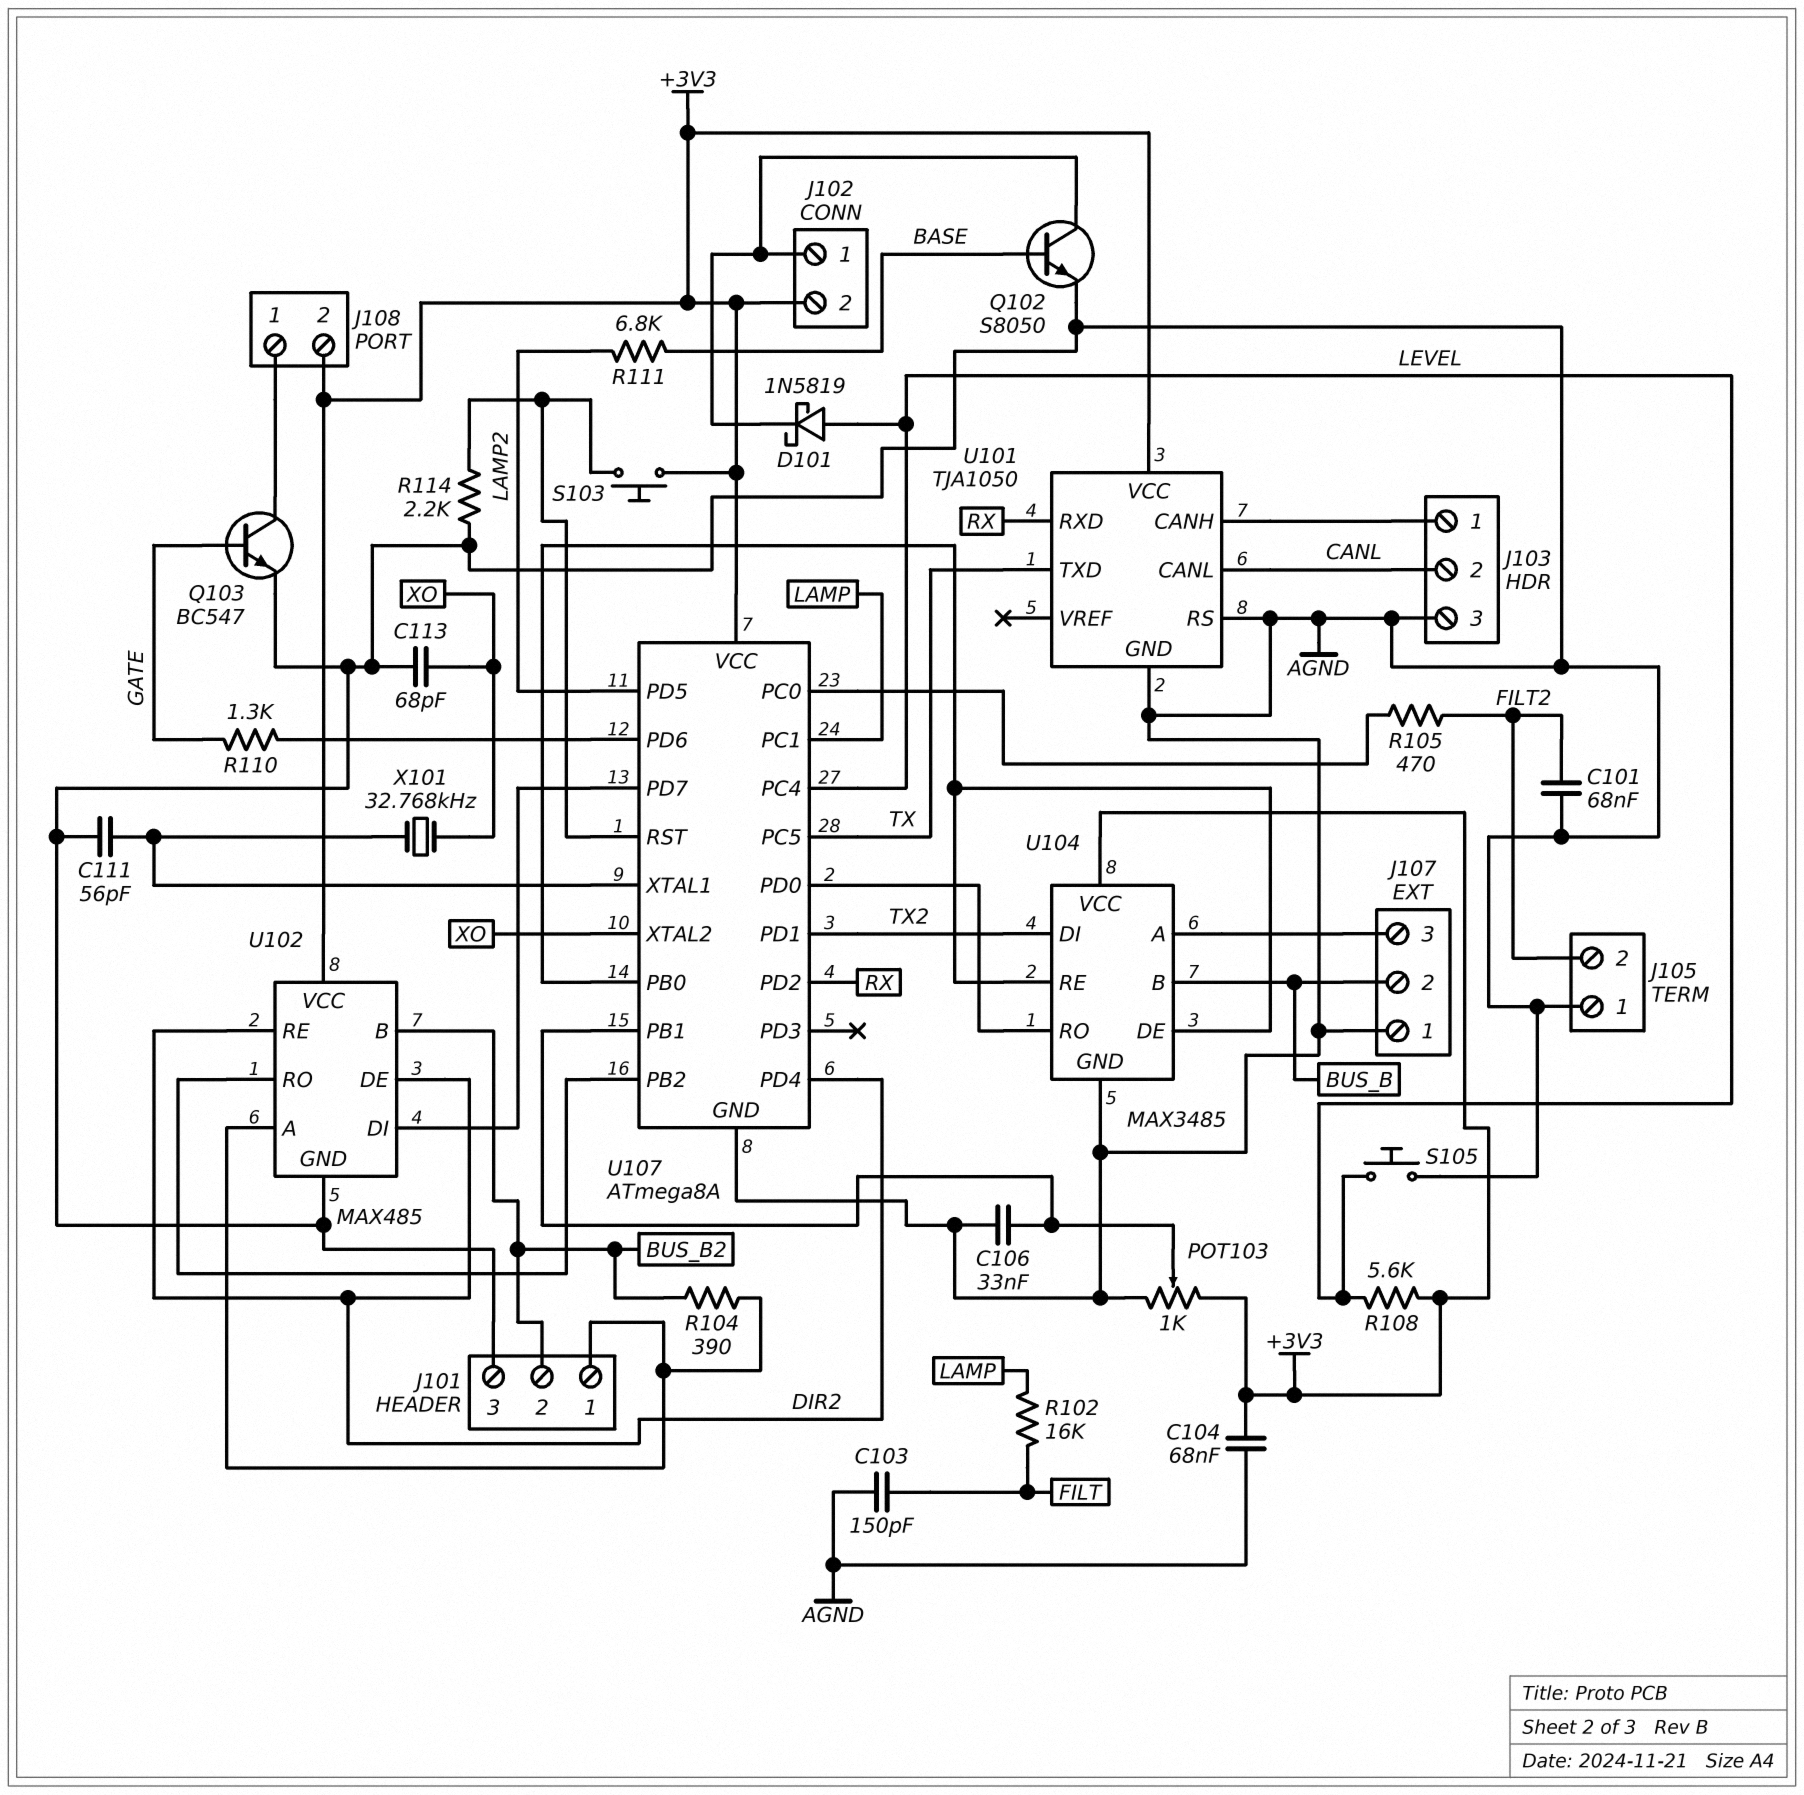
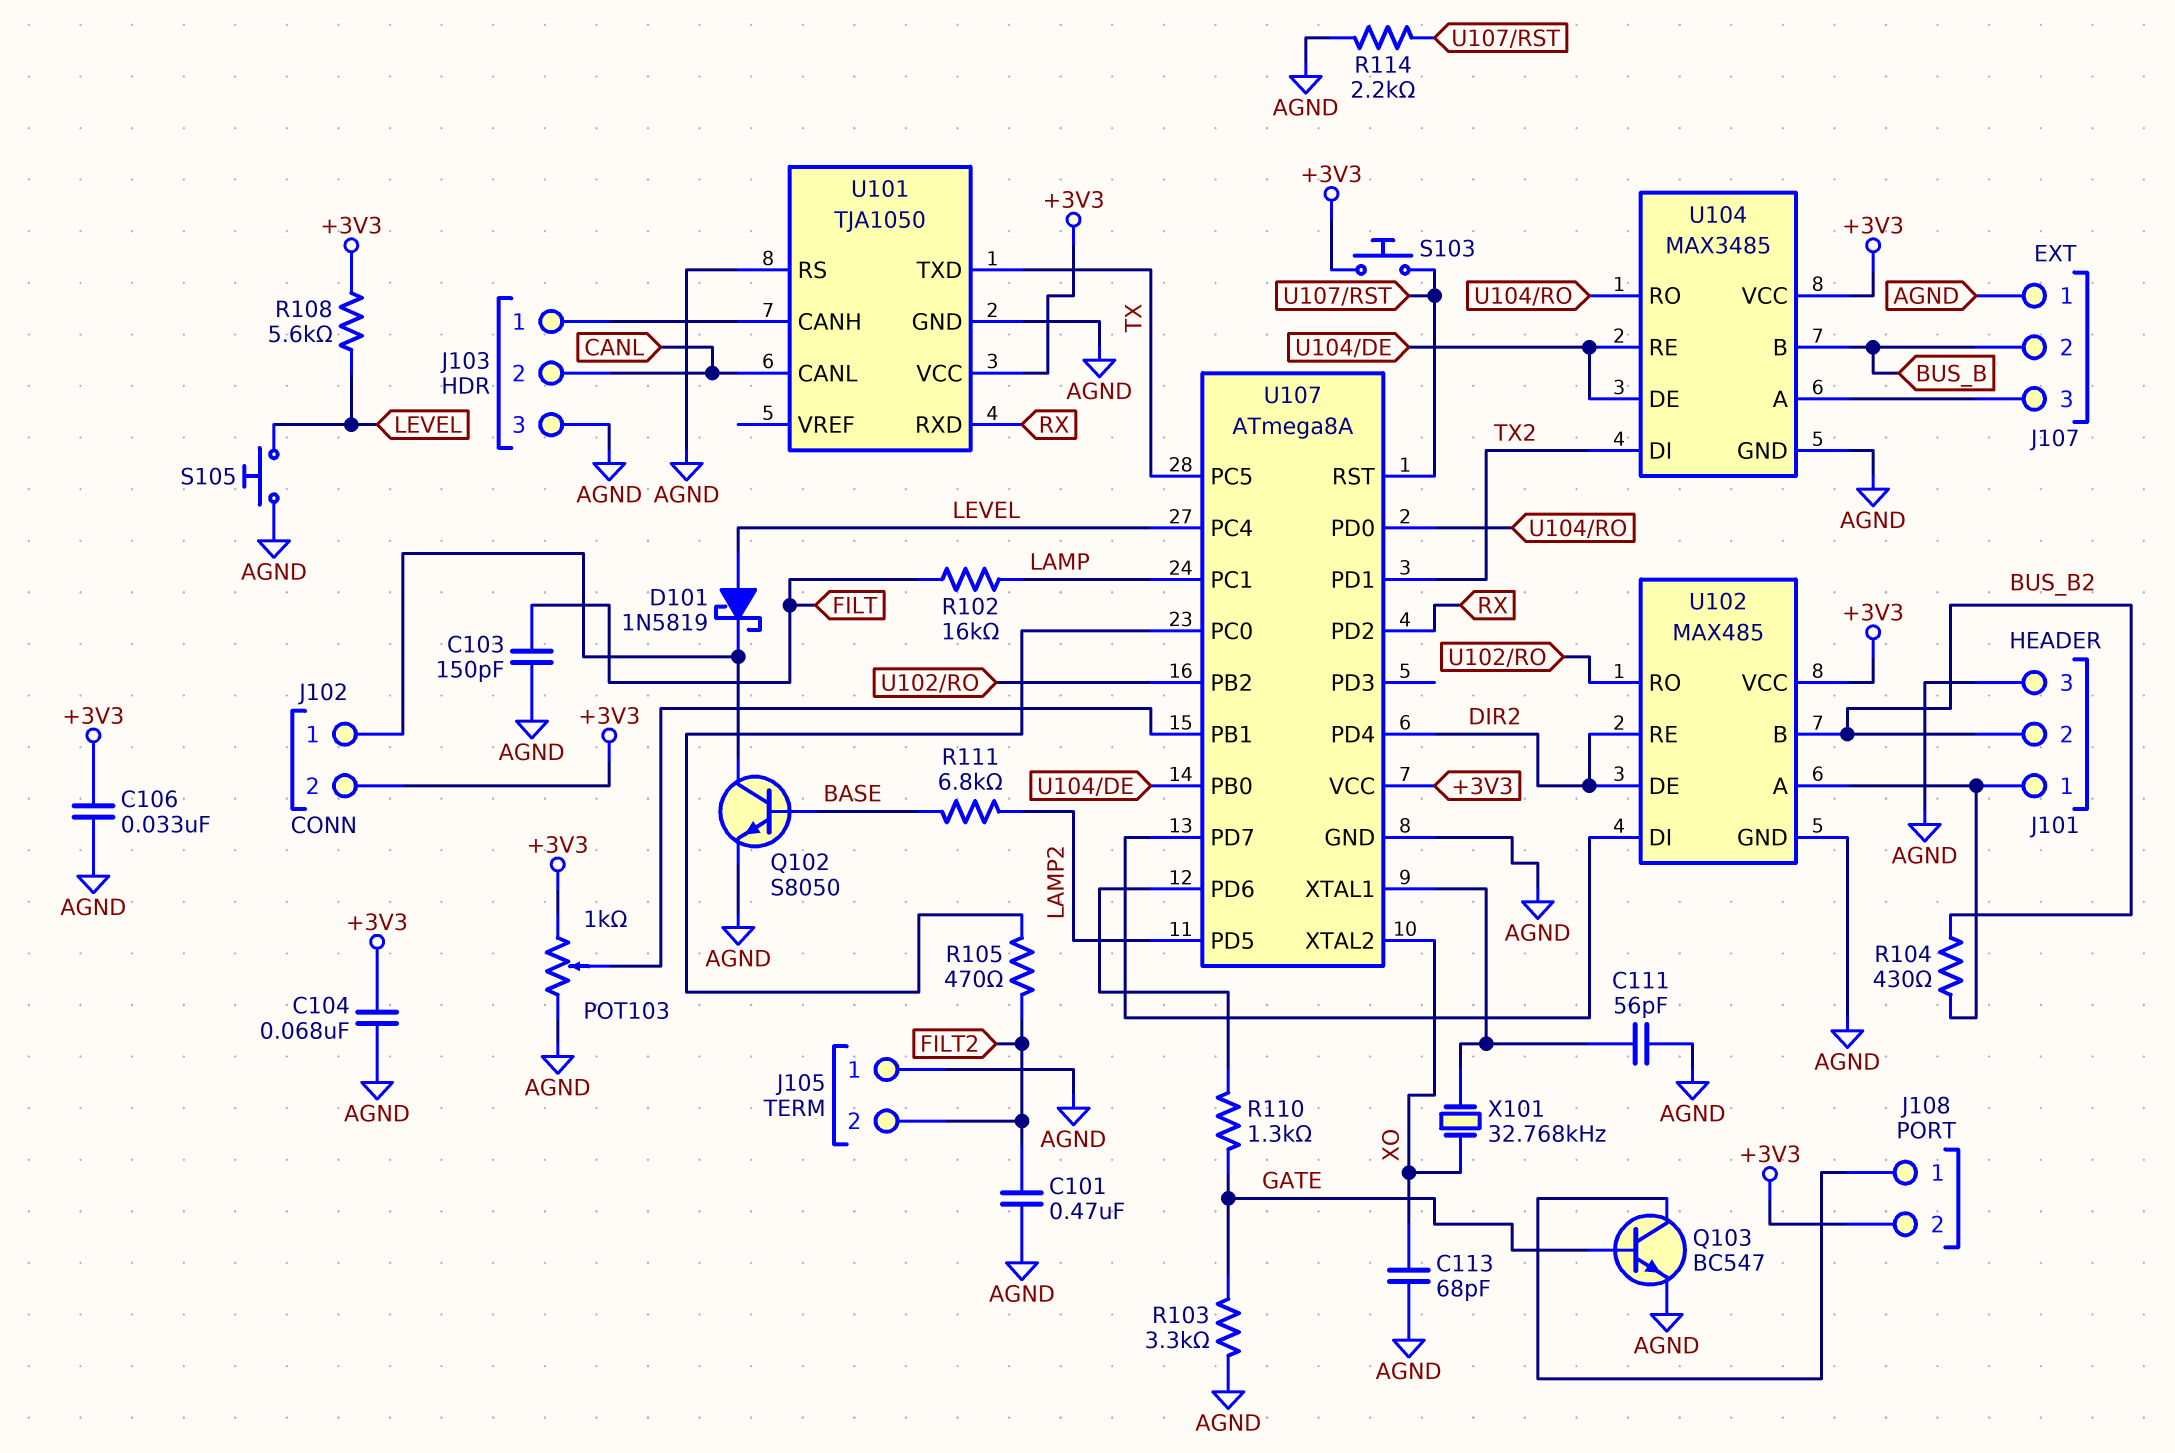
C101: 68nF (AGND, FILT2) -> 470nF (AGND, FILT2)
C106: 33nF (AGND, U107/PB1) -> 33nF (+3V3, AGND)
R103: none -> 3.3k (AGND, GATE)
R104: 390 (BUS_B2, J101/1) -> 430 (BUS_B2, J101/1)

